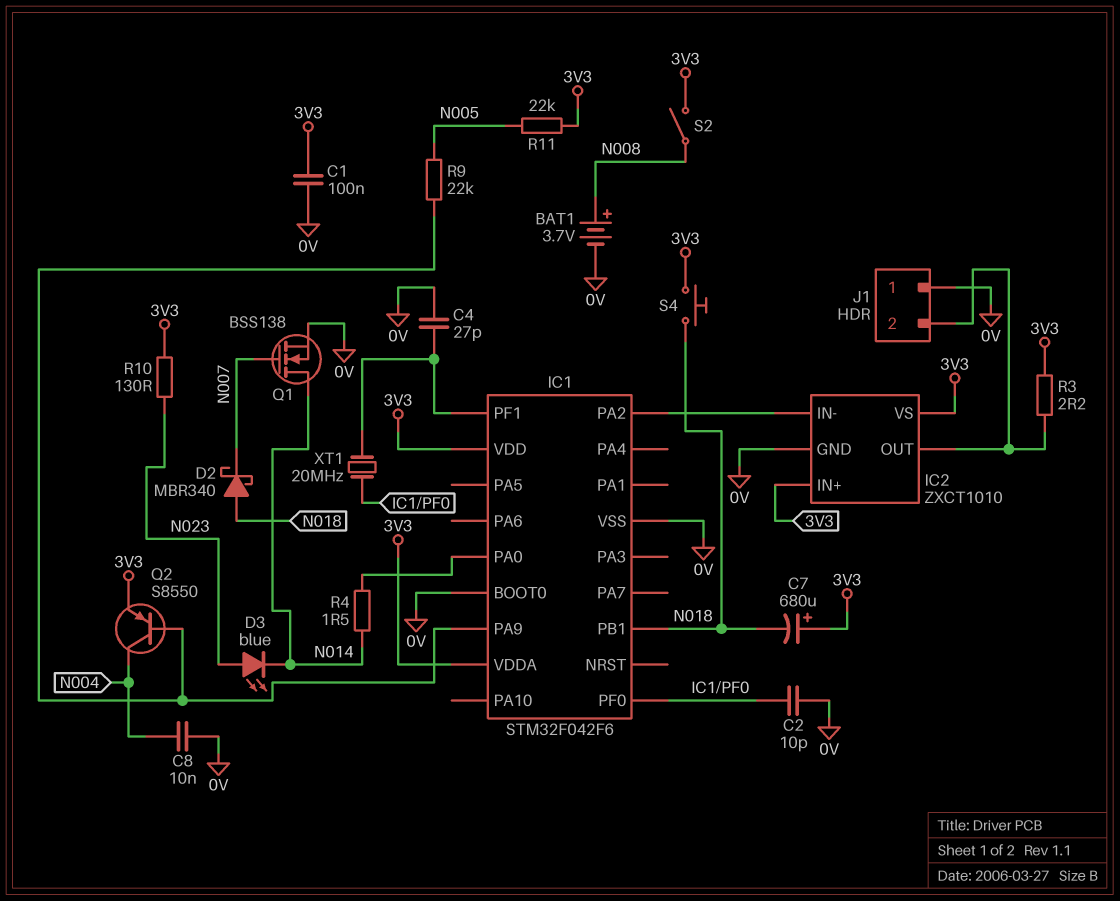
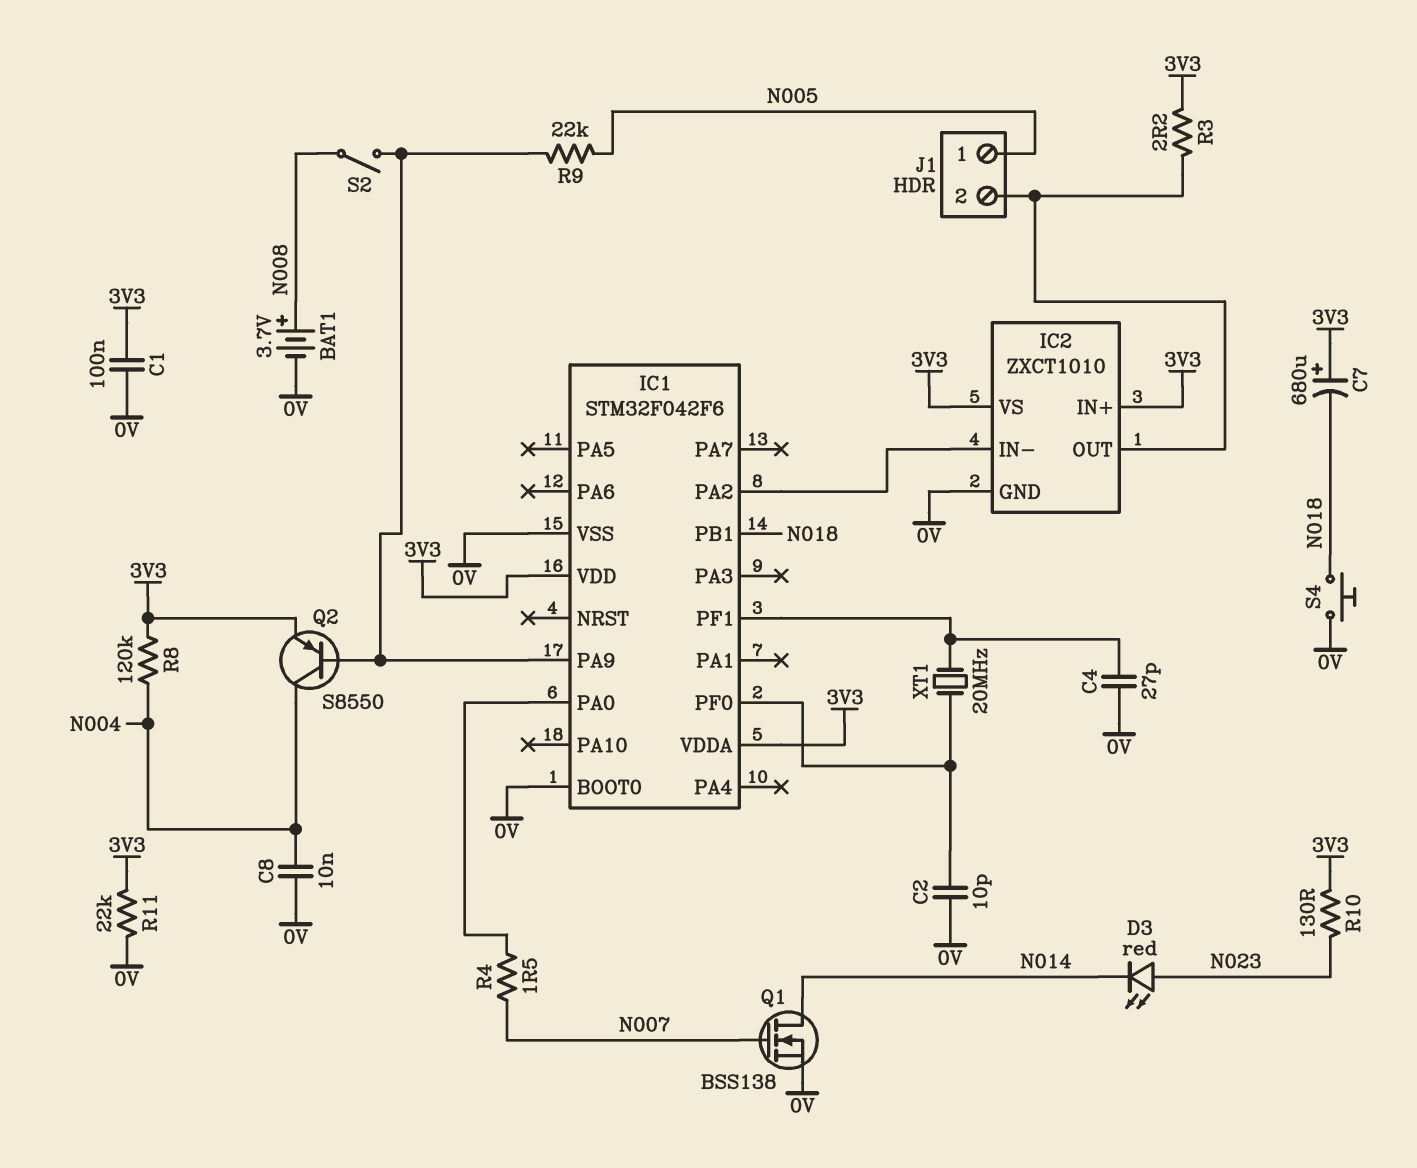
D2: schottky MBR340 (A N018, K N007) -> none
D3: LED blue (A N023, K N014) -> LED red (A N023, K N014)
J1 pin 1: 0V -> N005
R4: 1.5 (IC1/PA0, N014) -> 1.5 (IC1/PA0, N007)
R8: none -> 120k (3V3, N004)
R11: 22k (3V3, N005) -> 22k (0V, 3V3)
S2: switch (3V3, N008) -> switch (IC1/PA9, N008)
S4: button (3V3, N018) -> button (0V, N018)

